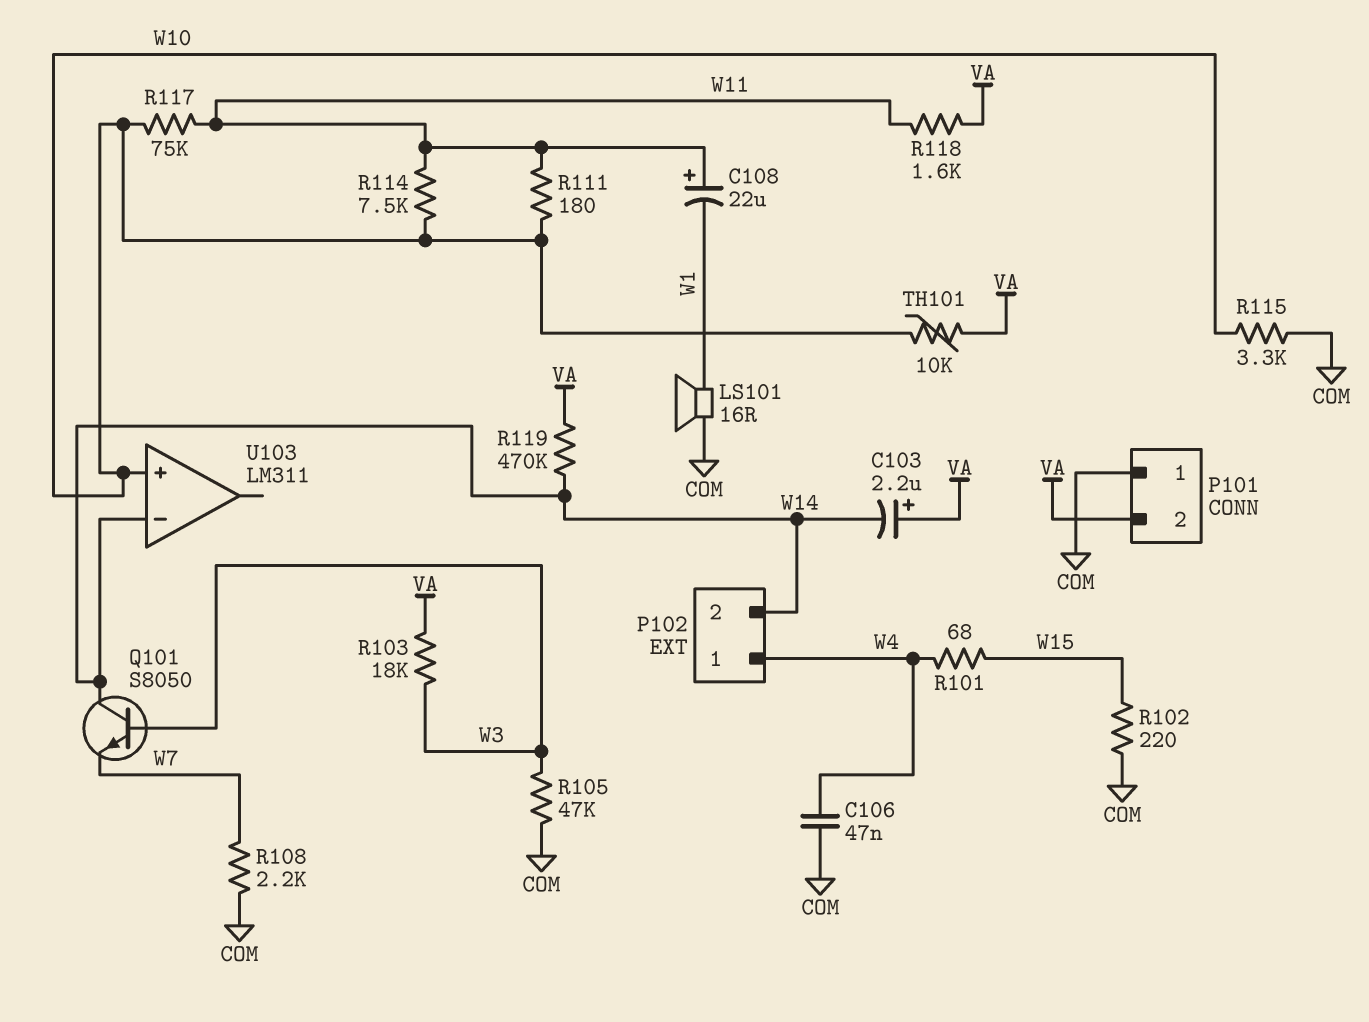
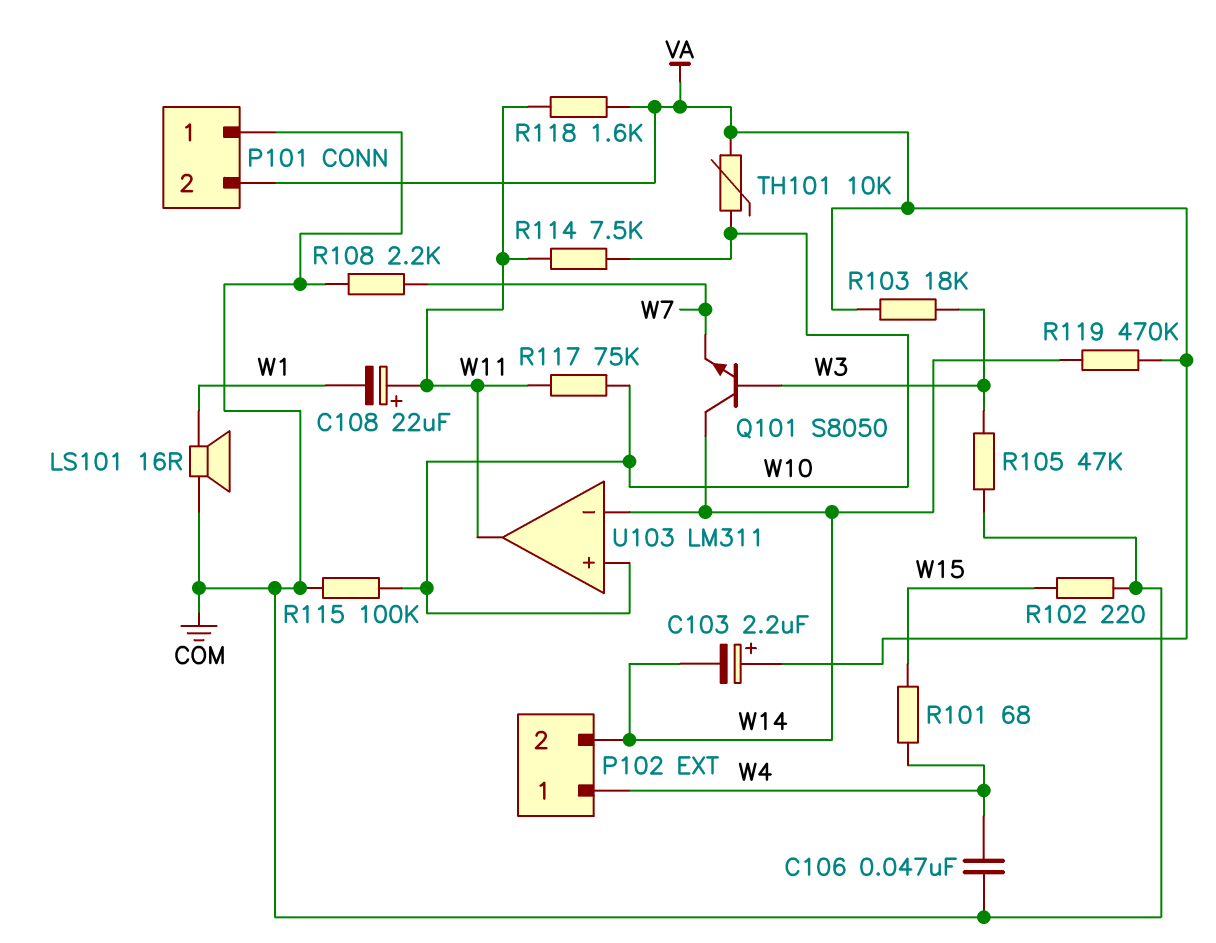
R111: 180 (W10, W11) -> none
R115: 3.3k (COM, W10) -> 100k (COM, W10)
U103 pin out: none -> W11

